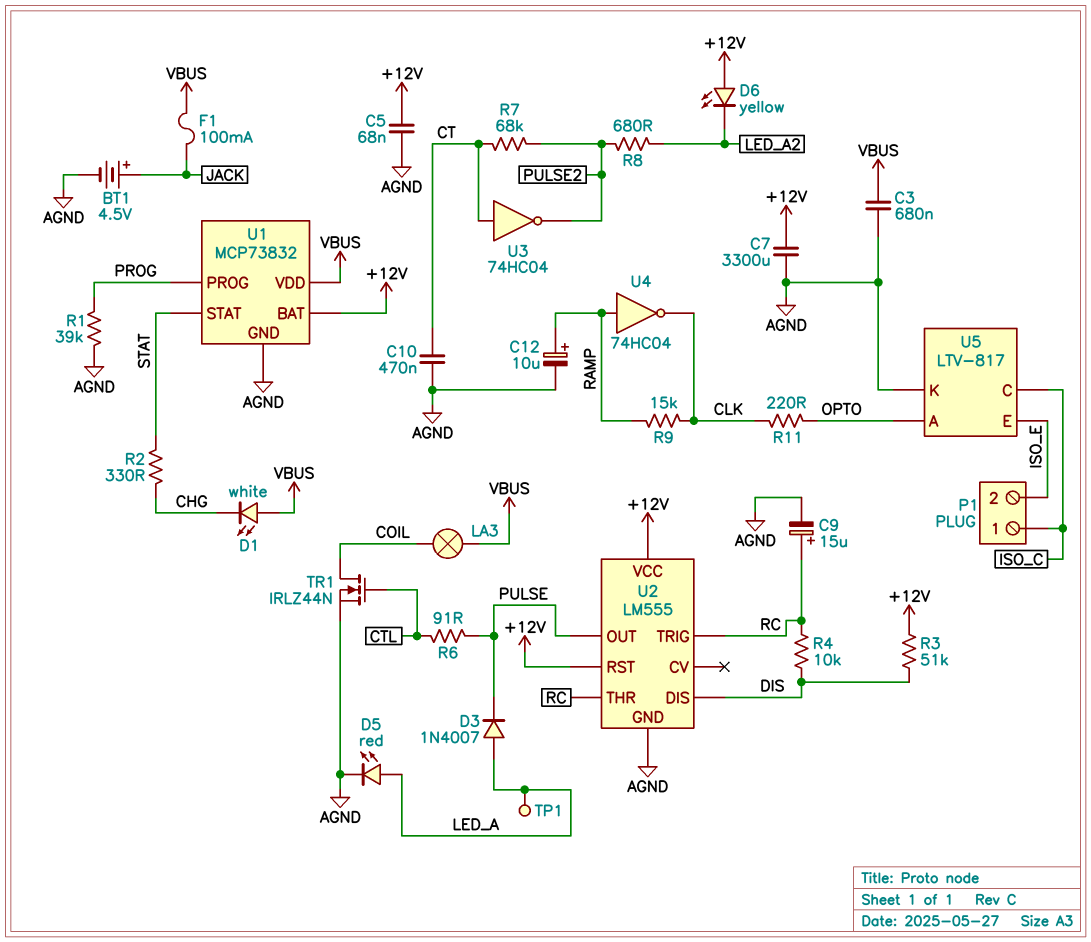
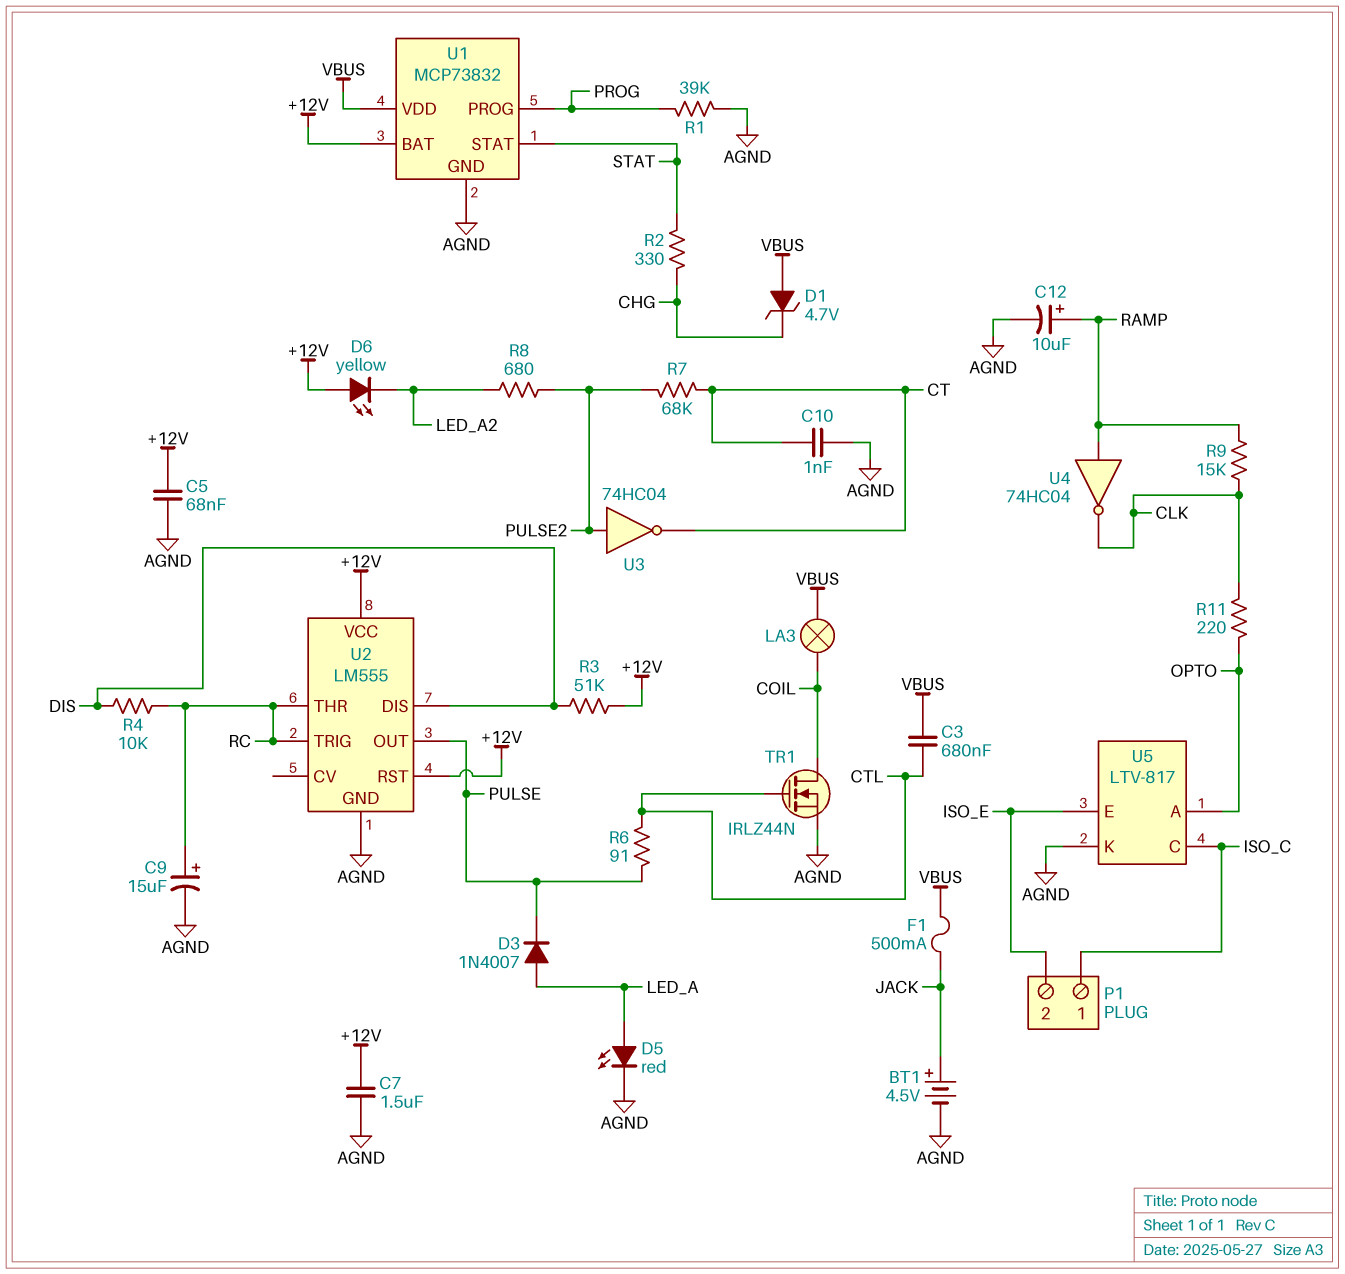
C3: 680nF (AGND, VBUS) -> 680nF (CTL, VBUS)
C7: 3300uF (+12V, AGND) -> 1.5uF (+12V, AGND)
C10: 470nF (AGND, CT) -> 1nF (AGND, CT)
D1: LED white (A VBUS, K CHG) -> zener 4.7V (A VBUS, K CHG)
F1: 100mA (JACK, VBUS) -> 500mA (JACK, VBUS)
TP1: test point (LED_A) -> none
U3: NOT 74HC04 (in CT, out PULSE2) -> NOT 74HC04 (in PULSE2, out CT)

